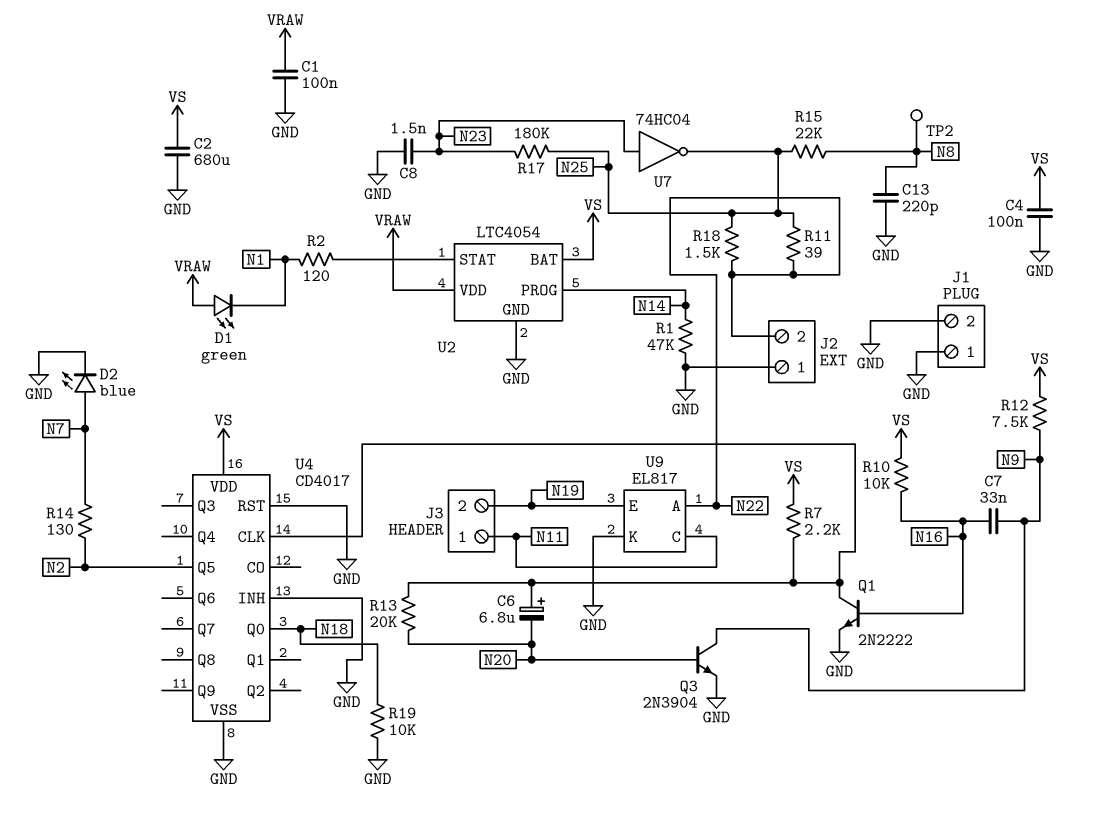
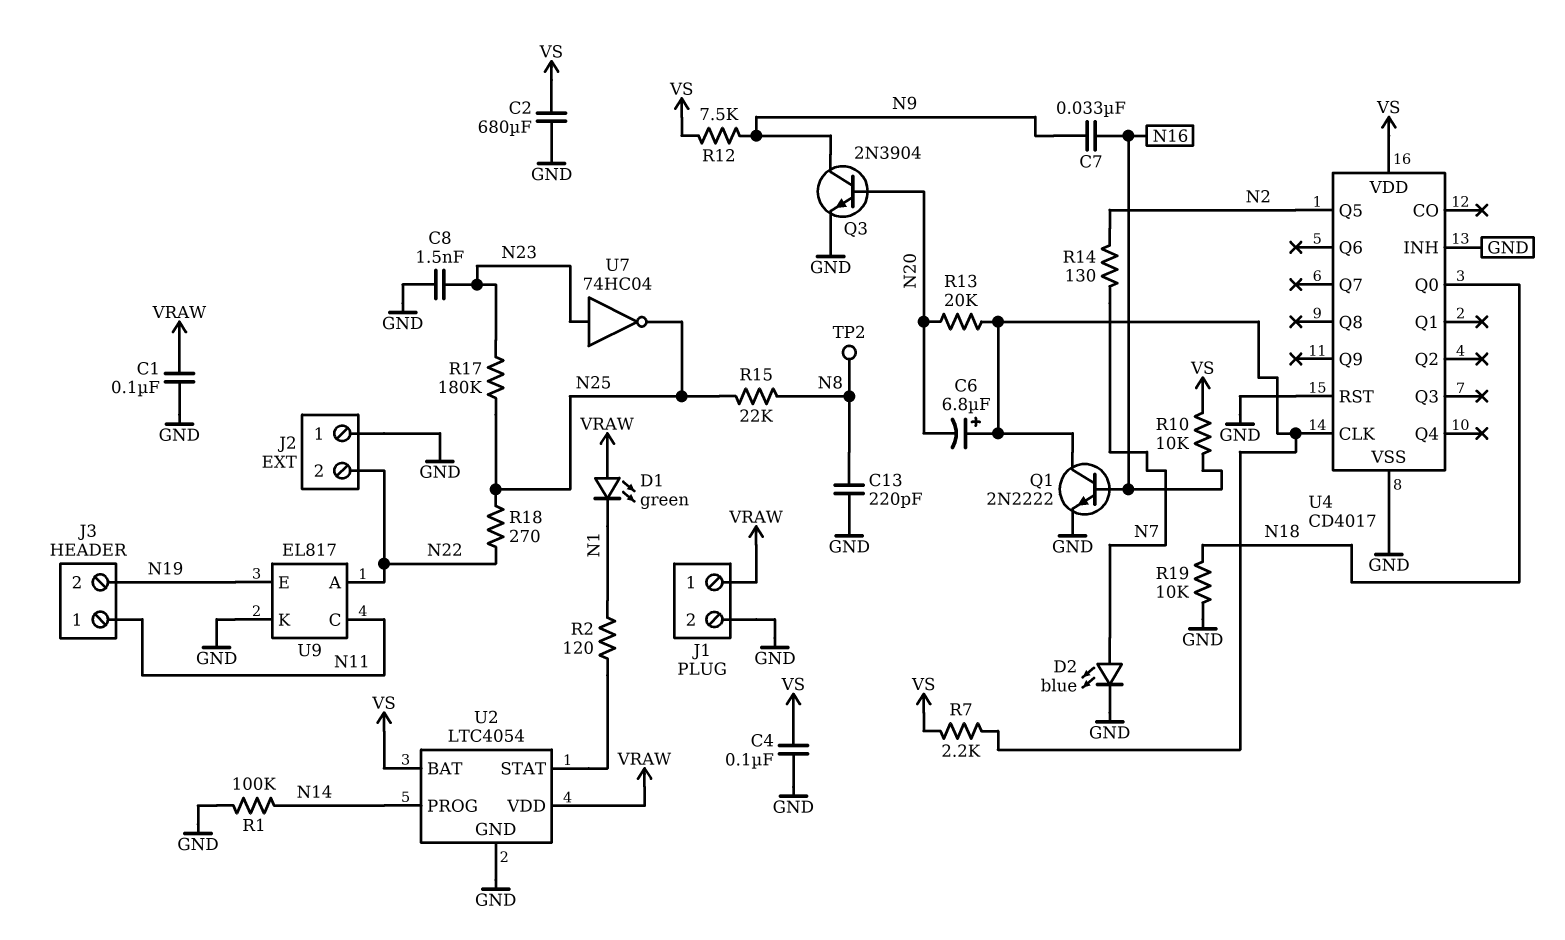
J1 pin 1: GND -> VRAW
R1: 47k (GND, N14) -> 100k (GND, N14)
R11: 39 (N22, N25) -> none
R18: 1.5k (N22, N25) -> 270 (N22, N25)

